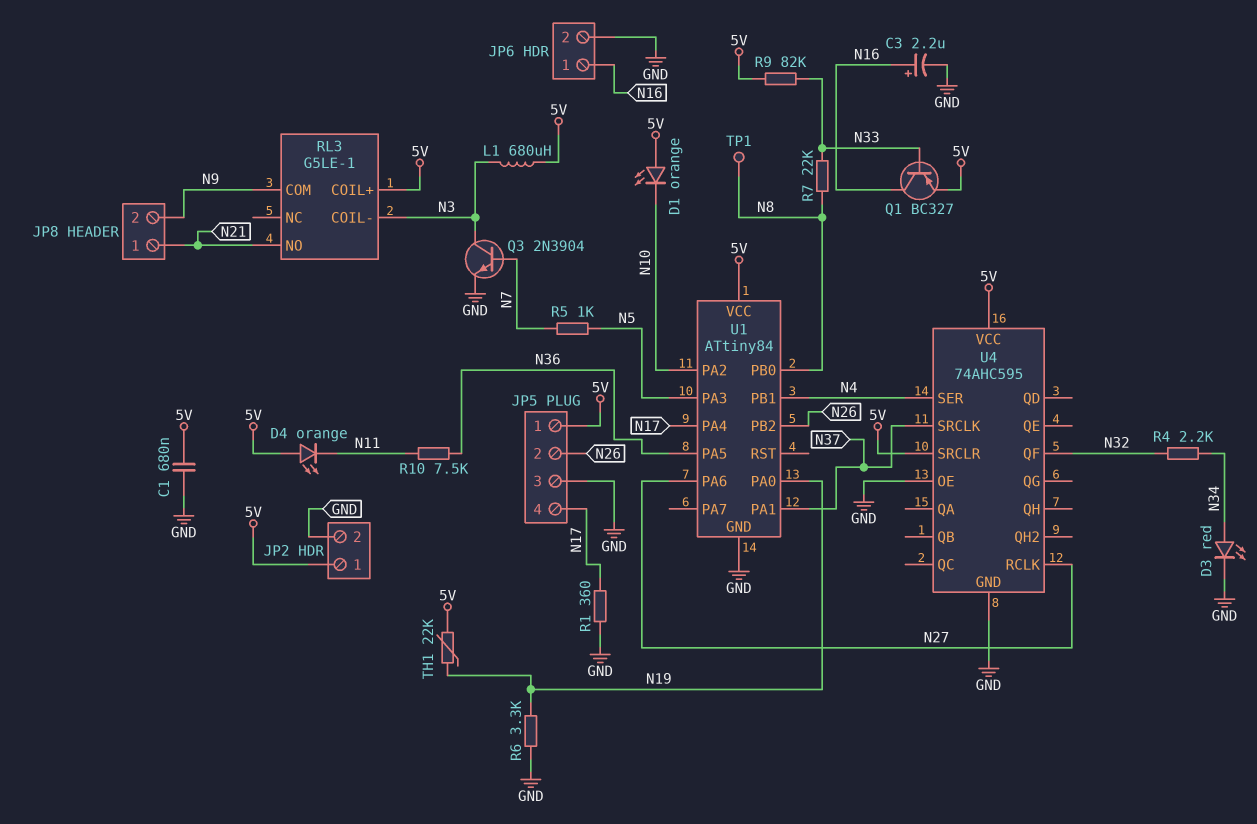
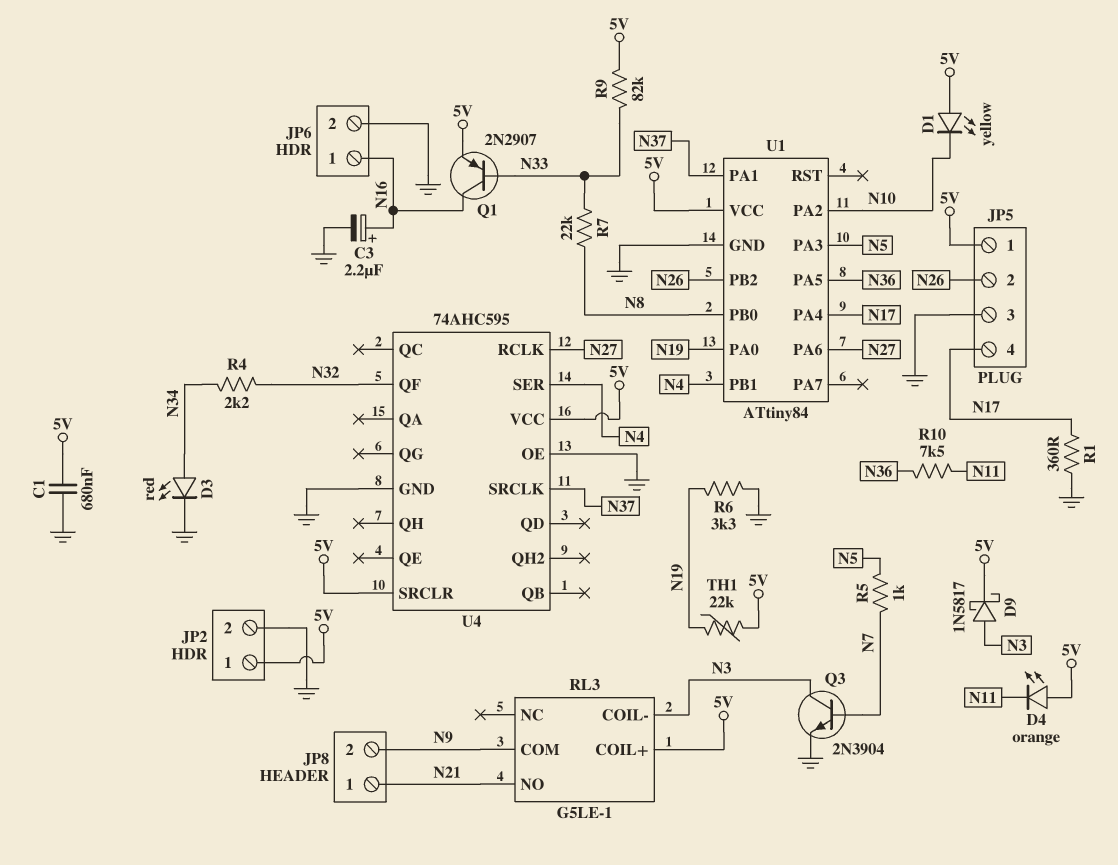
D1: LED orange (A 5V, K N10) -> LED yellow (A 5V, K N10)
D9: none -> schottky 1N5817 (A N3, K 5V)
L1: 680uH (5V, N3) -> none
Q1: PNP BC327 (B N33, C N16, E 5V) -> PNP 2N2907 (B N33, C N16, E 5V)
TP1: test point (N8) -> none

